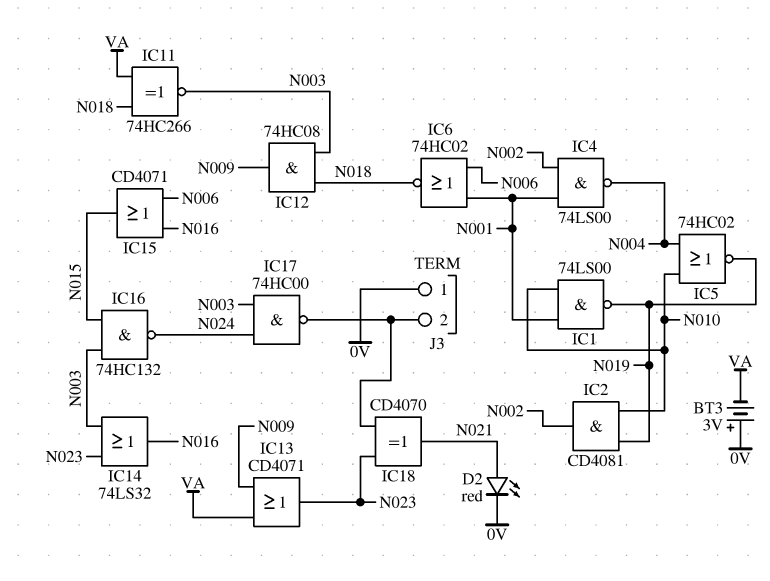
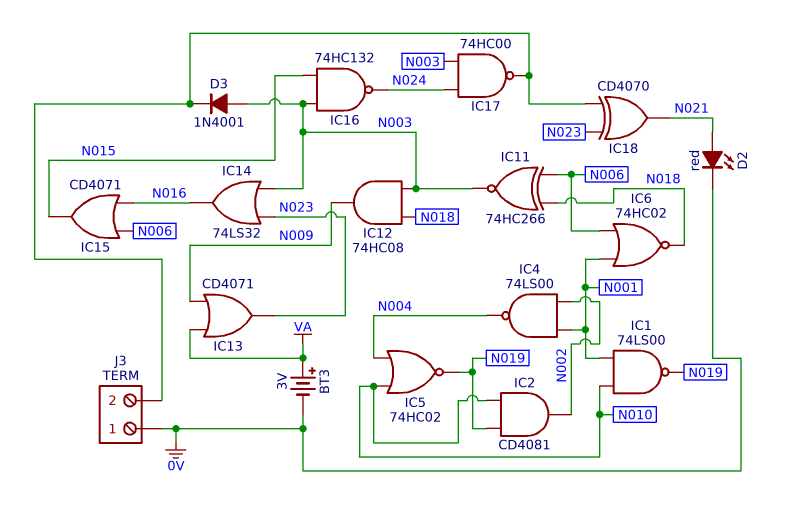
BT3: 3V (plus 0V, minus VA) -> 3V (plus VA, minus 0V)
D3: none -> diode 1N4001 (A N003, K J3/2)
IC11: XNOR 74HC266 (in N018, in VA, out N003) -> XNOR 74HC266 (in N006, in N018, out N003)

